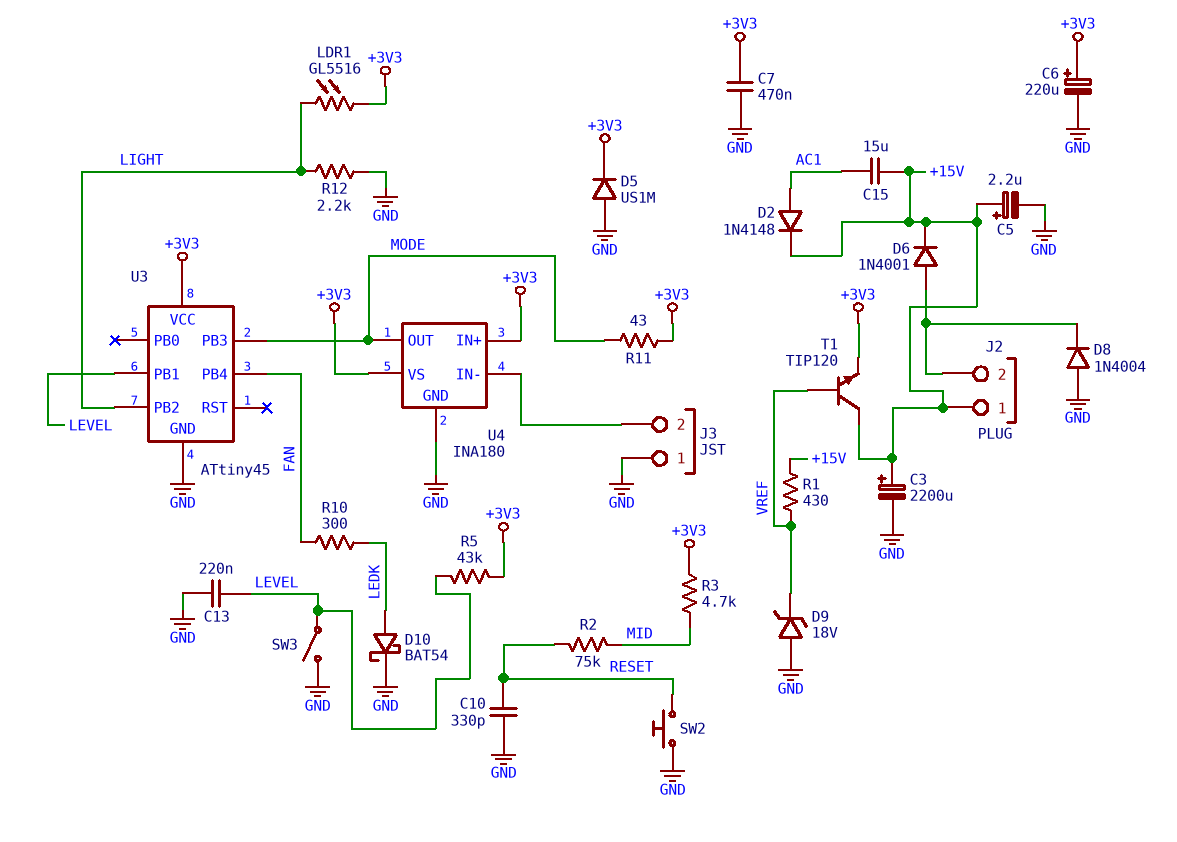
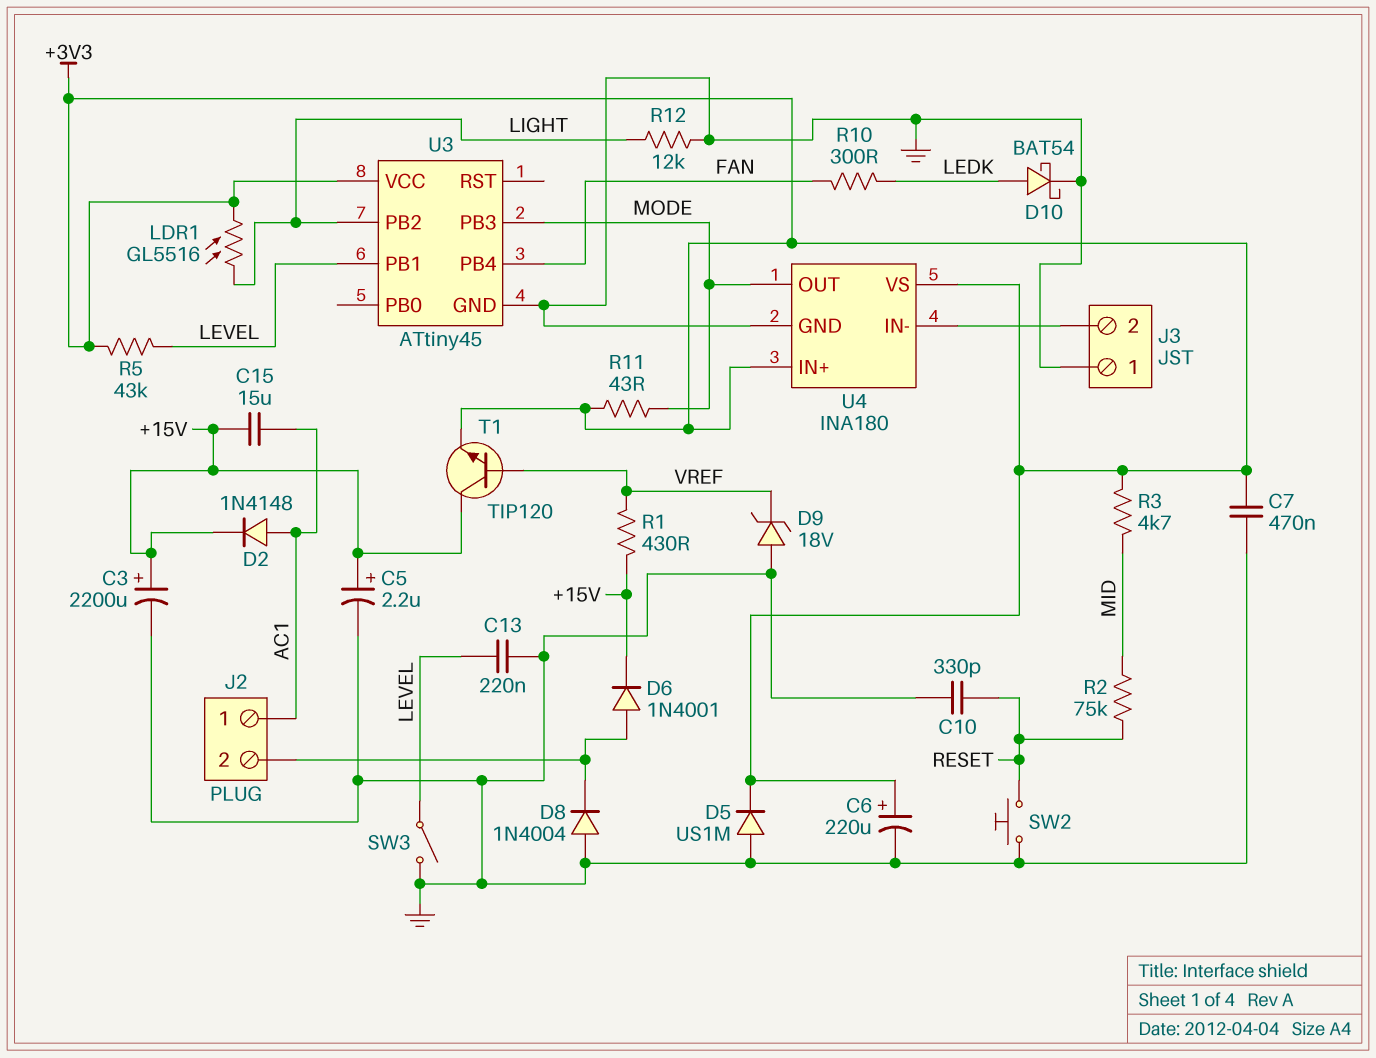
J2 pin 1: +15V -> AC1
R12: 2.2k (GND, LIGHT) -> 12k (GND, LIGHT)

